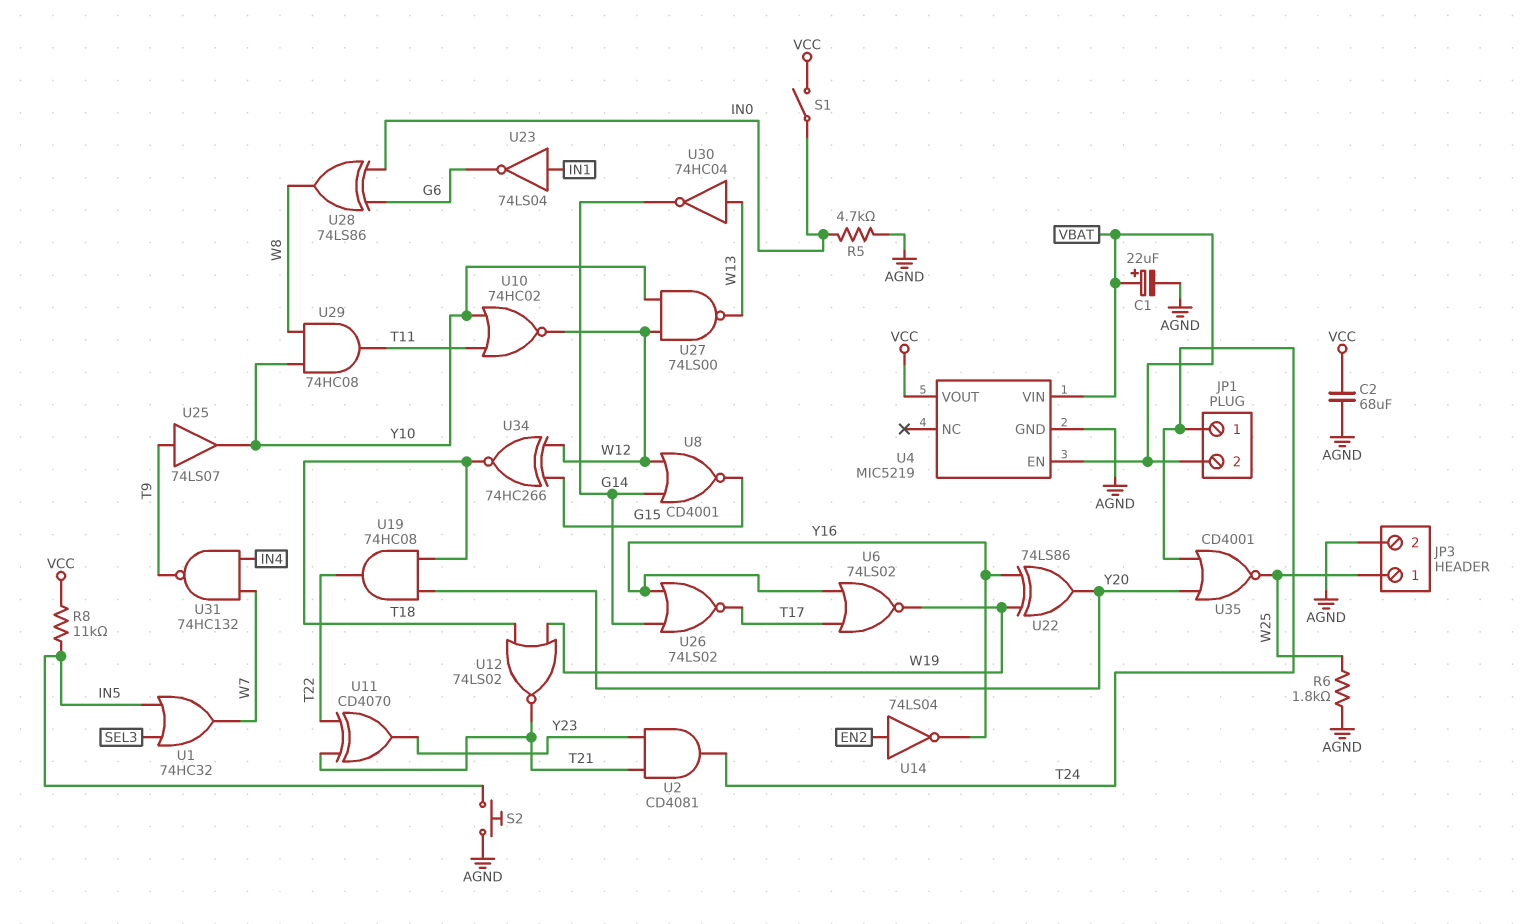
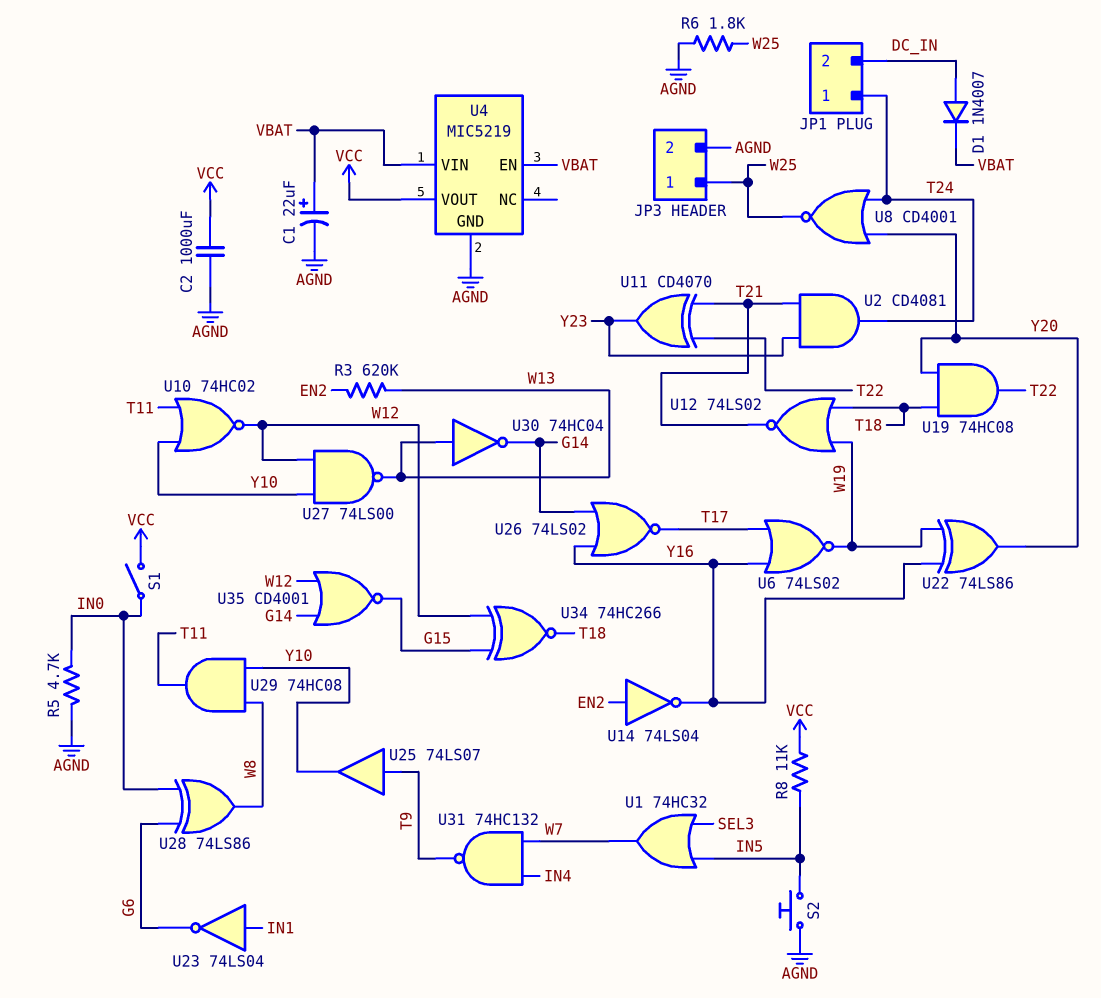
C2: 68uF (AGND, VCC) -> 1000uF (AGND, VCC)
D1: none -> diode 1N4007 (A DC_IN, K VBAT)
JP1 pin 2: VBAT -> DC_IN
R3: none -> 620k (EN2, W13)
U8: NOR CD4001 (in G14, in W12, out G15) -> NOR CD4001 (in T24, in Y20, out W25)
U35: NOR CD4001 (in T24, in Y20, out W25) -> NOR CD4001 (in G14, in W12, out G15)

